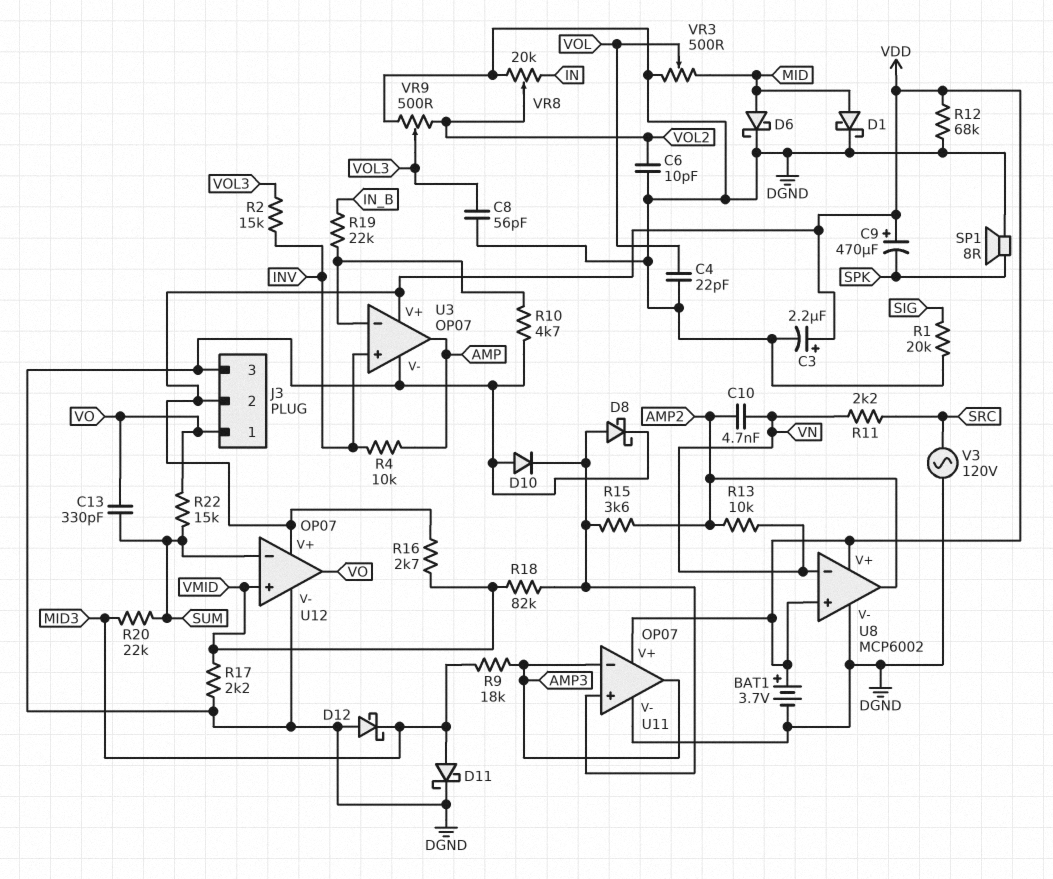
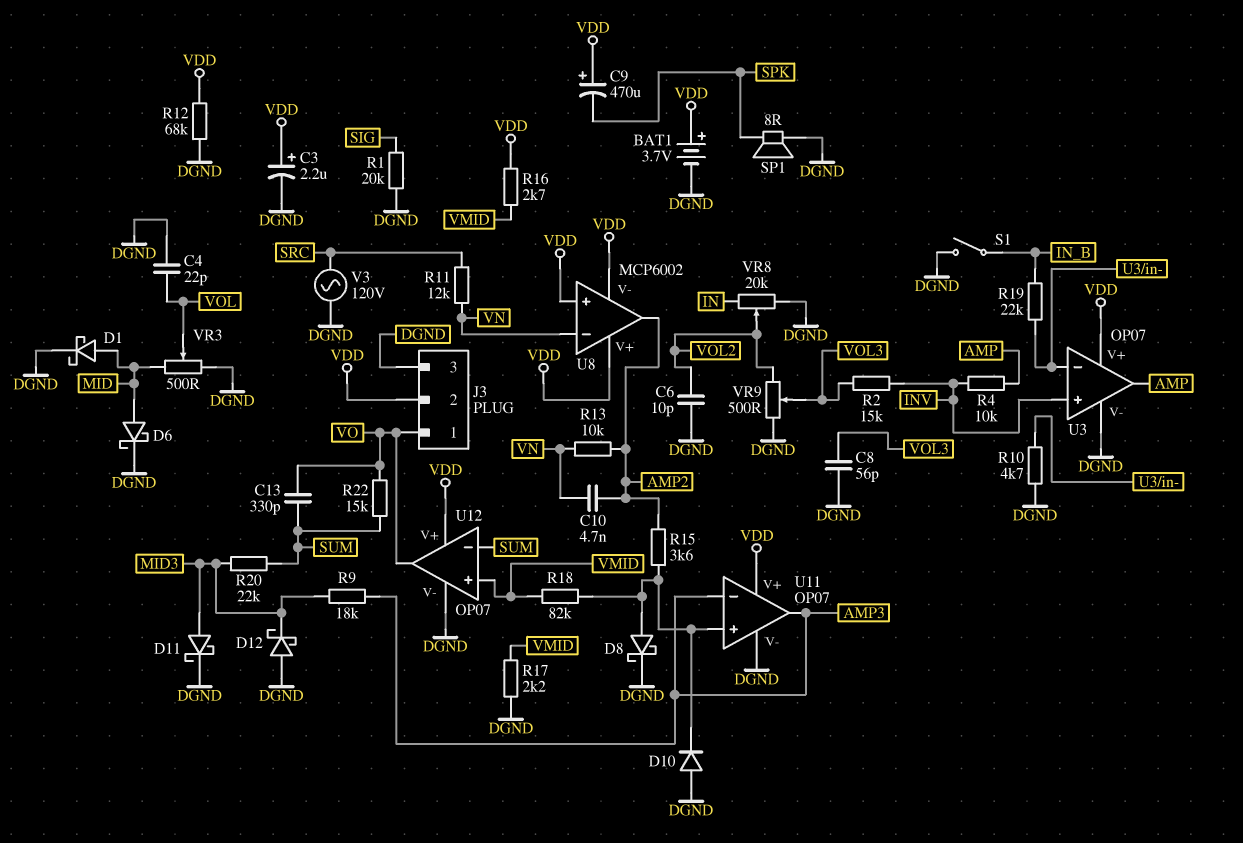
R11: 2.2k (SRC, VN) -> 12k (SRC, VN)
S1: none -> switch (DGND, IN_B)
U8 pin V-: DGND -> VDD

